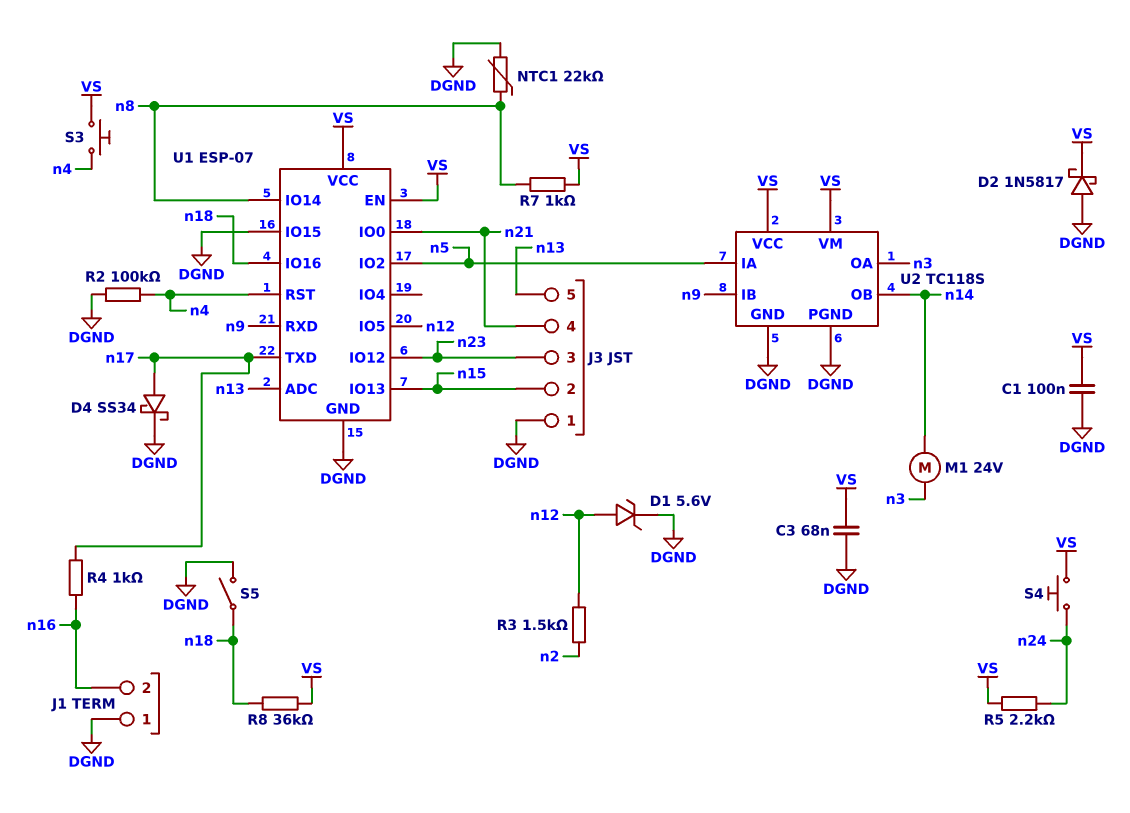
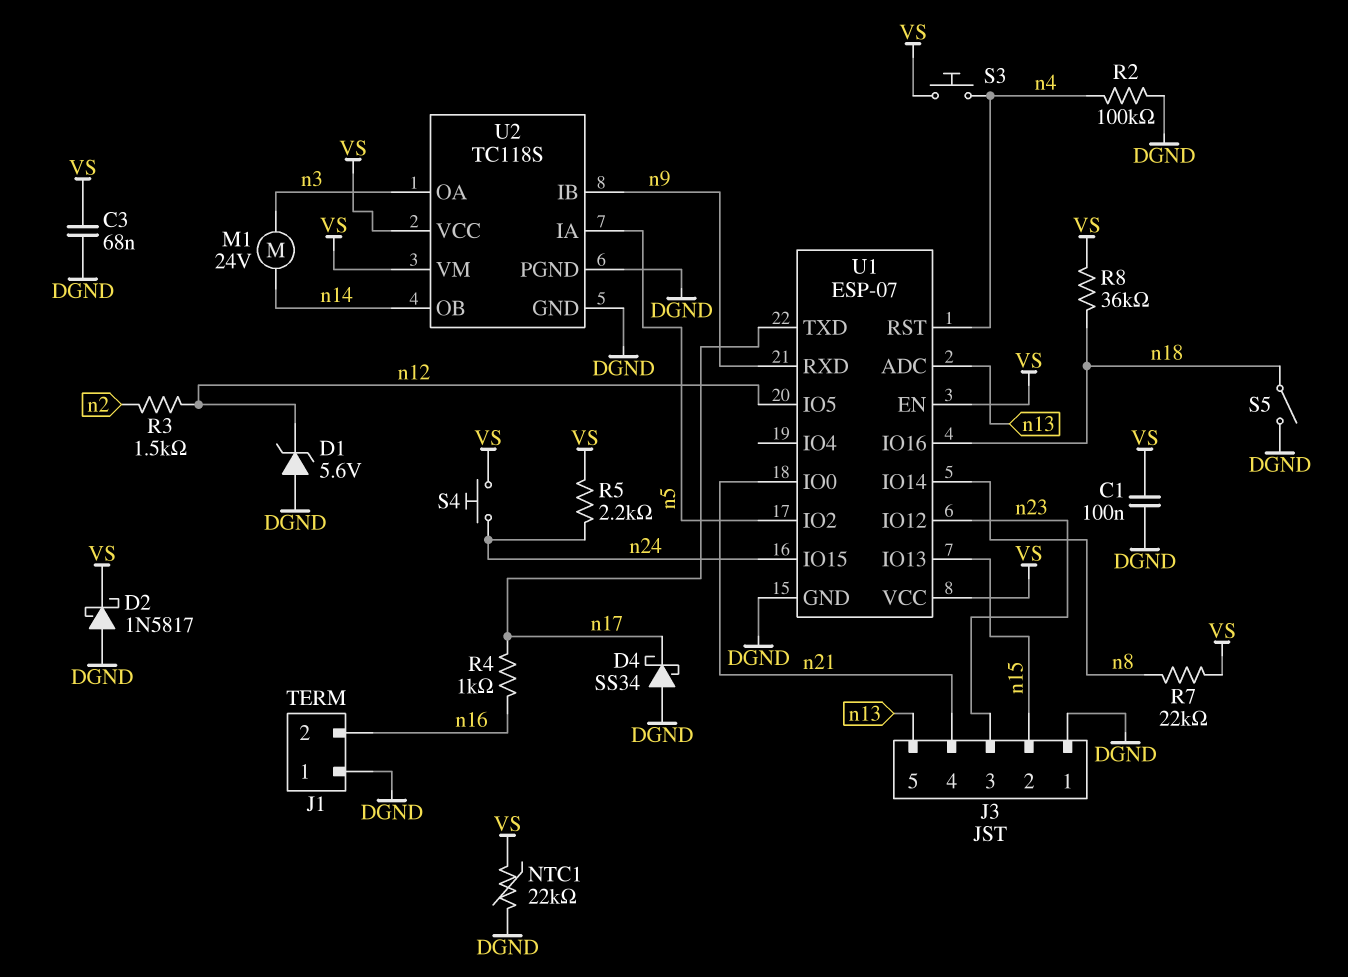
D1: zener 5.6V (A n12, K DGND) -> zener 5.6V (A DGND, K n12)
D4: schottky SS34 (A n17, K DGND) -> schottky SS34 (A DGND, K n17)
NTC1: 22k (DGND, n8) -> 22k (DGND, VS)
R7: 1k (VS, n8) -> 22k (VS, n8)
U1 pin IO15: DGND -> n24

